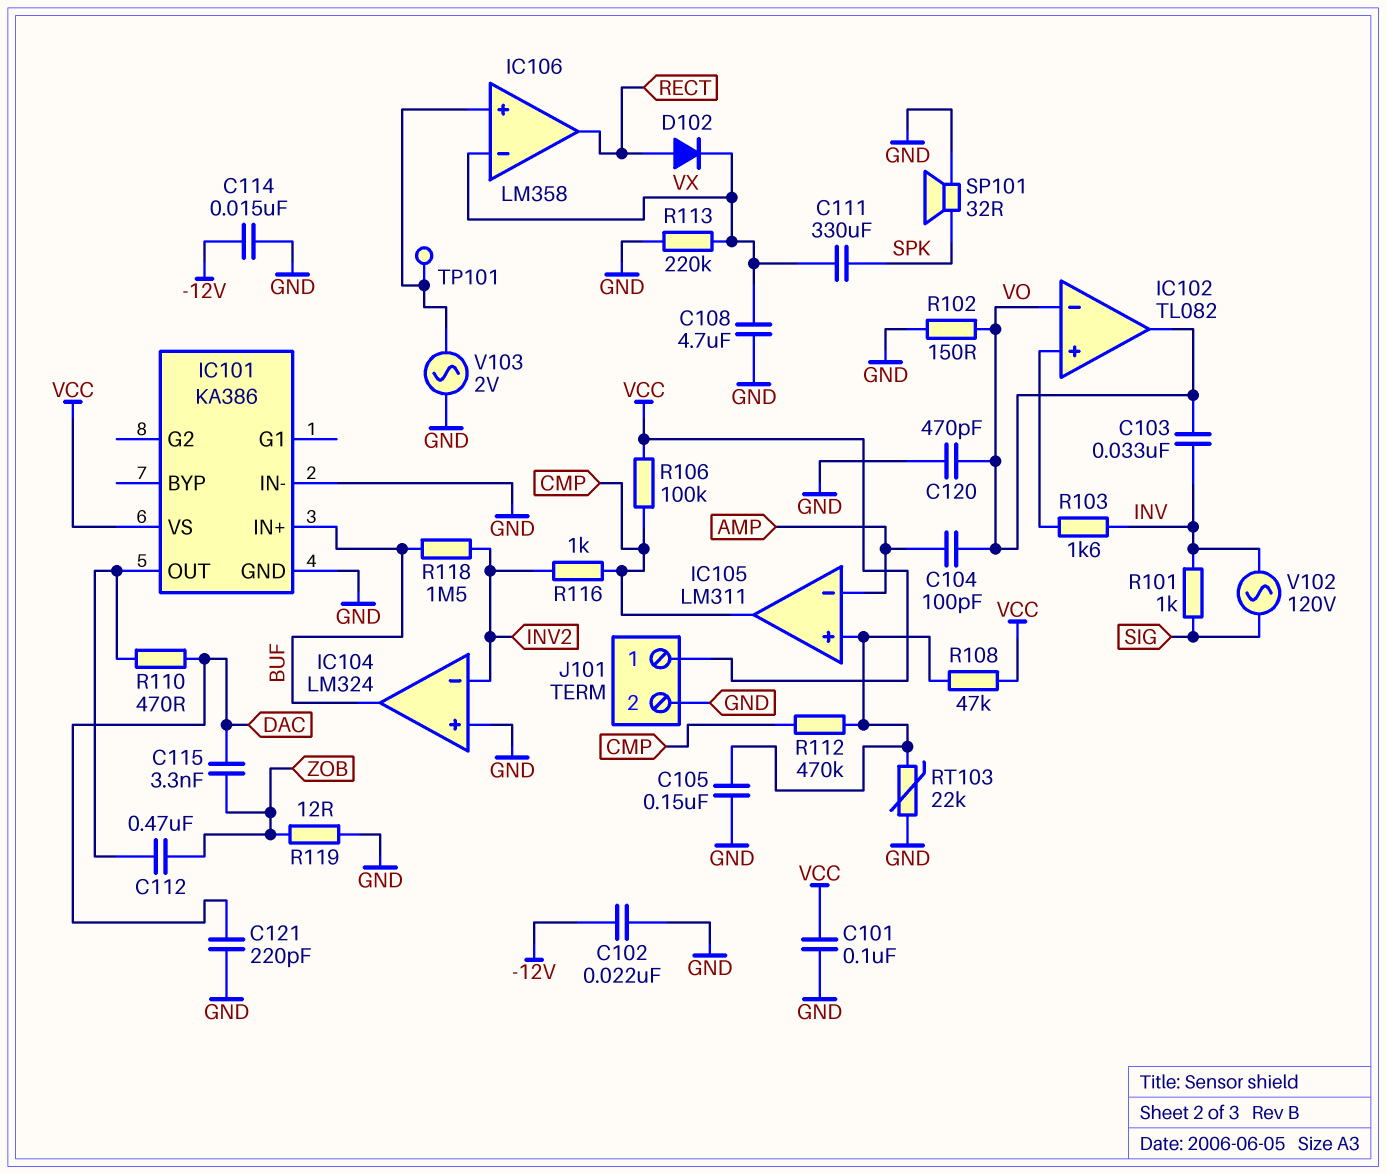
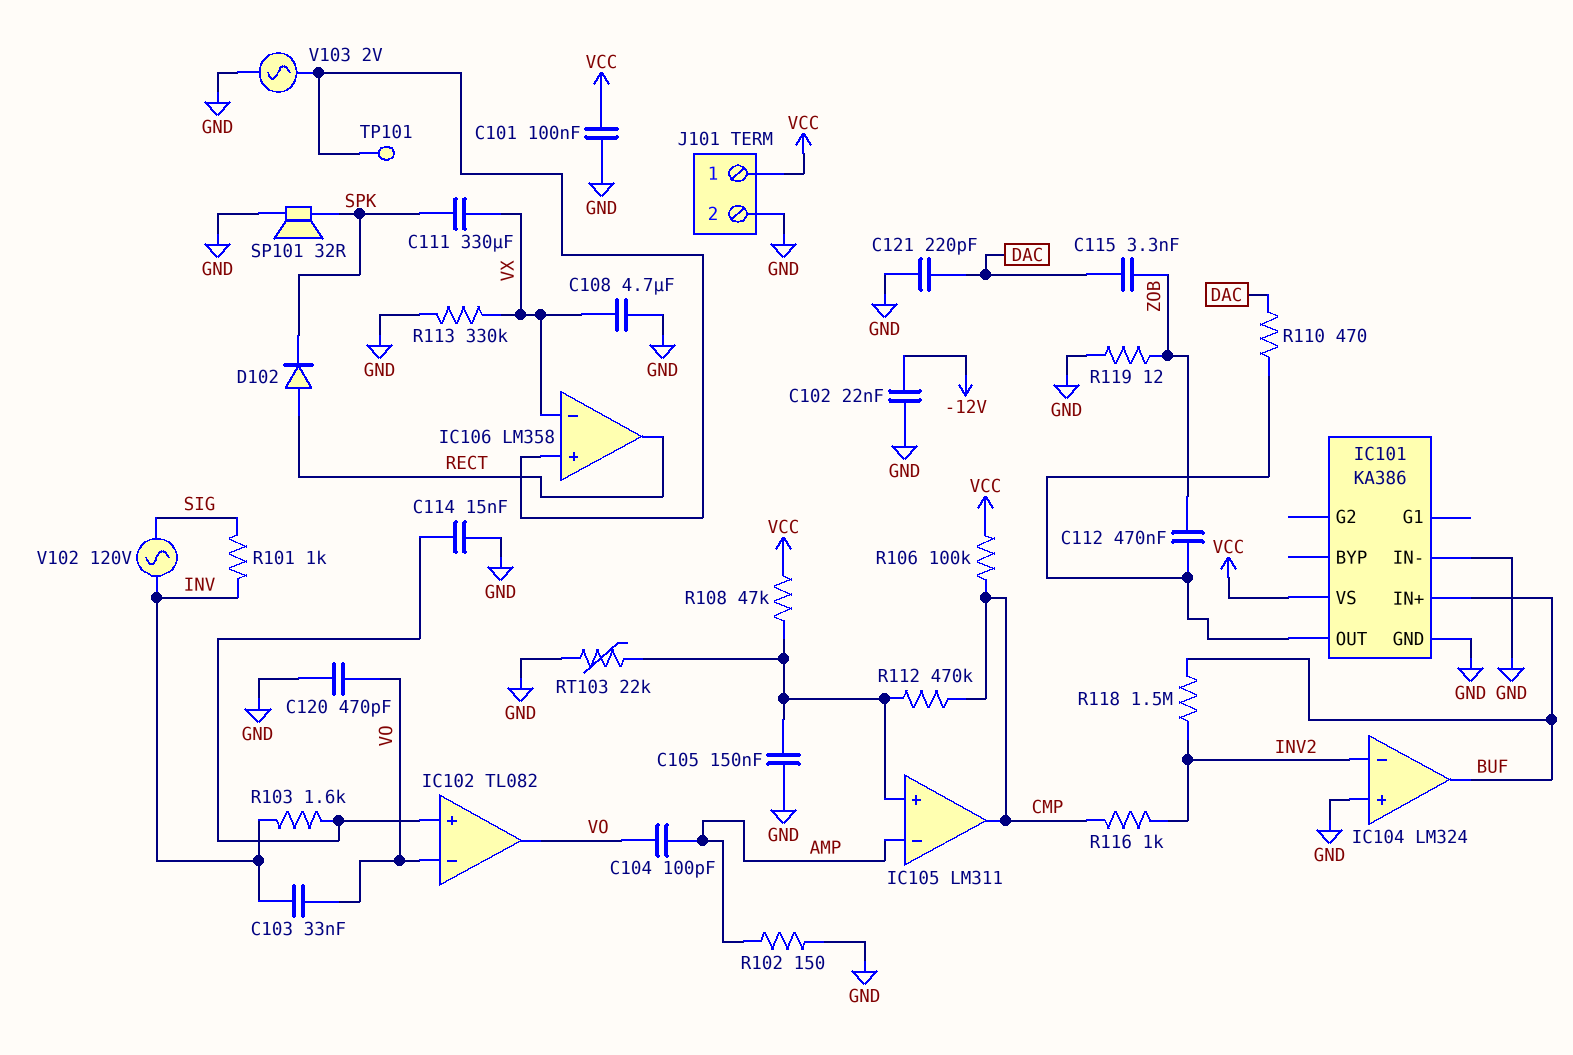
C114: 15nF (-12V, GND) -> 15nF (GND, IC102/in+)
D102: diode (A RECT, K VX) -> diode (A RECT, K SPK)
R102: 150 (GND, VO) -> 150 (AMP, GND)
R113: 220k (GND, VX) -> 330k (GND, VX)

